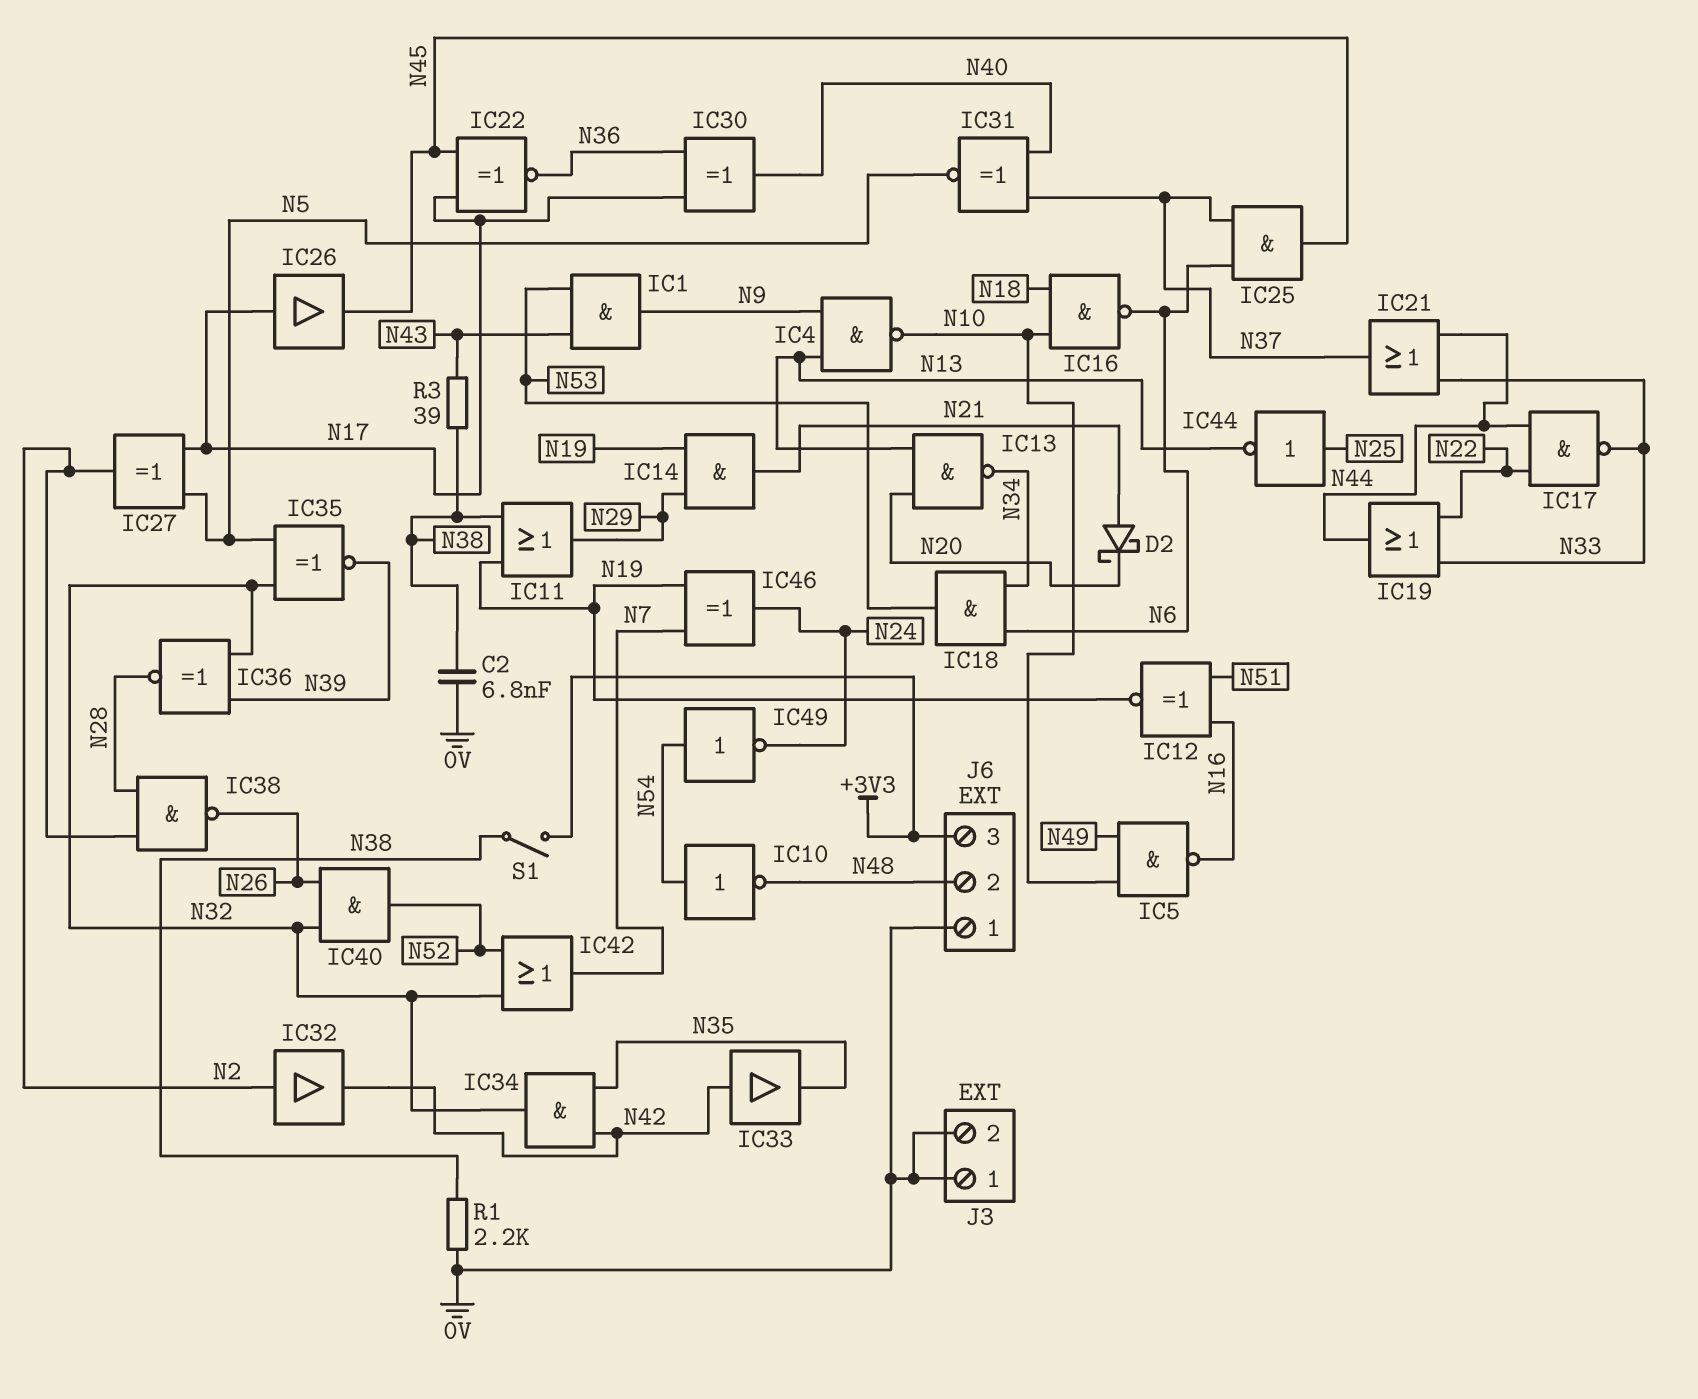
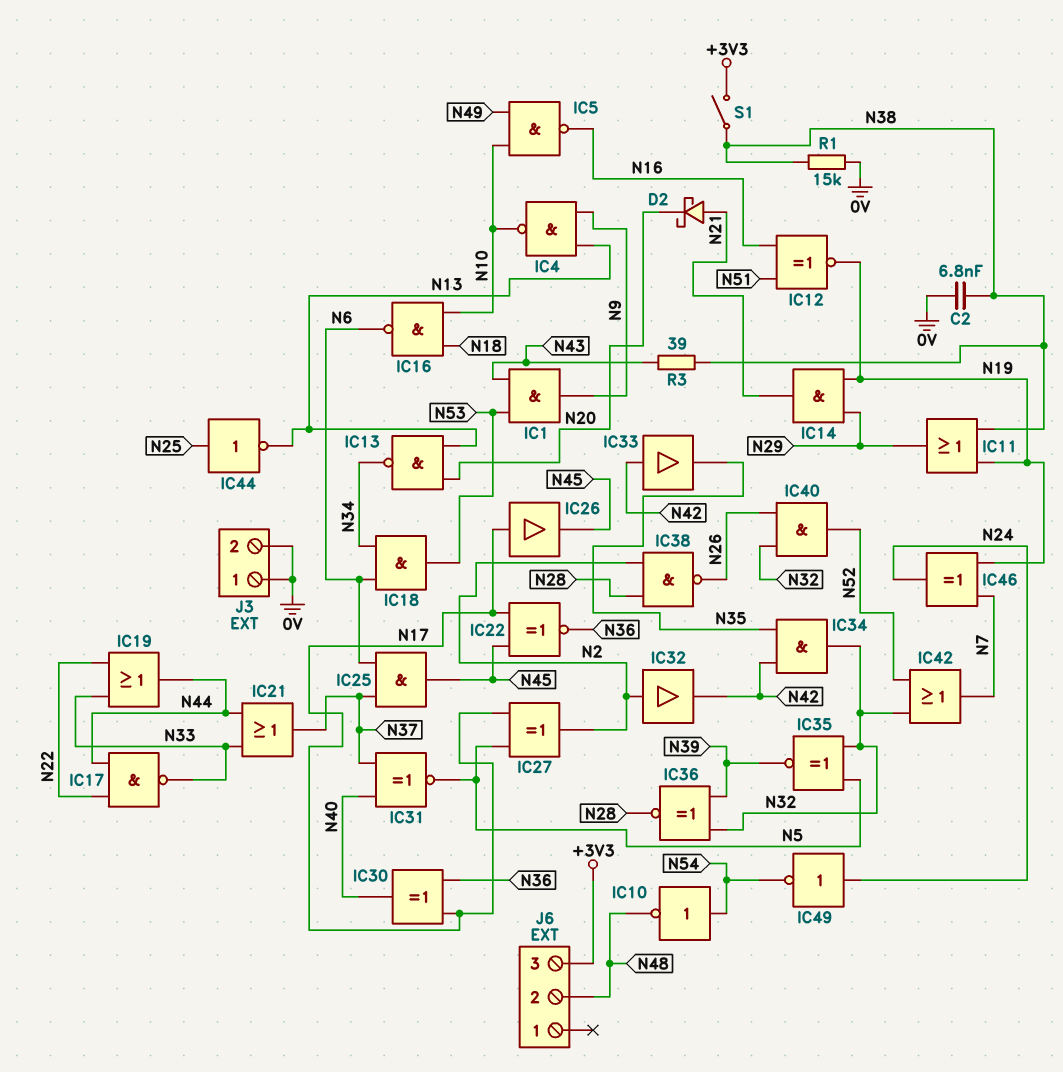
IC49: NOT (in N54, out N24) -> NOT (in N24, out N54)
J6 pin 1: 0V -> none
R1: 2.2k (0V, N38) -> 15k (0V, N38)

